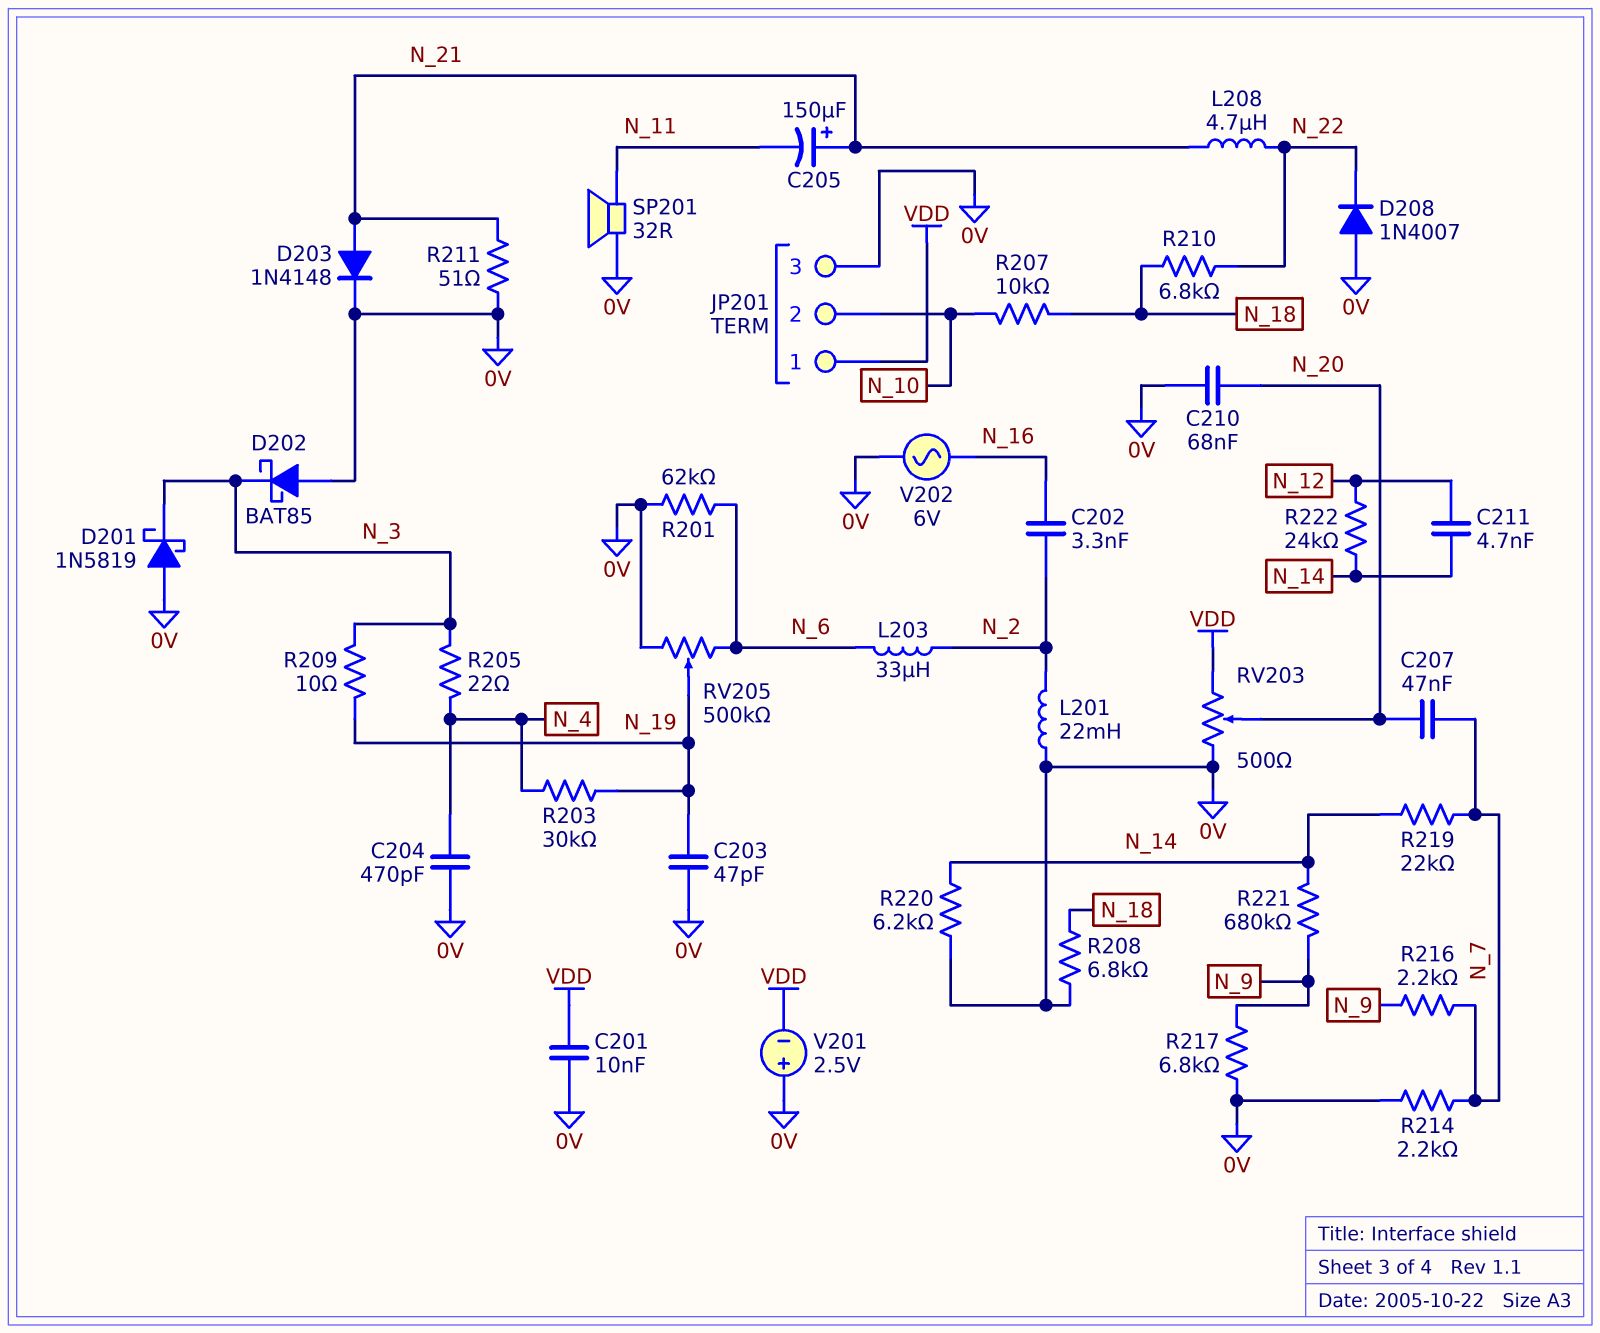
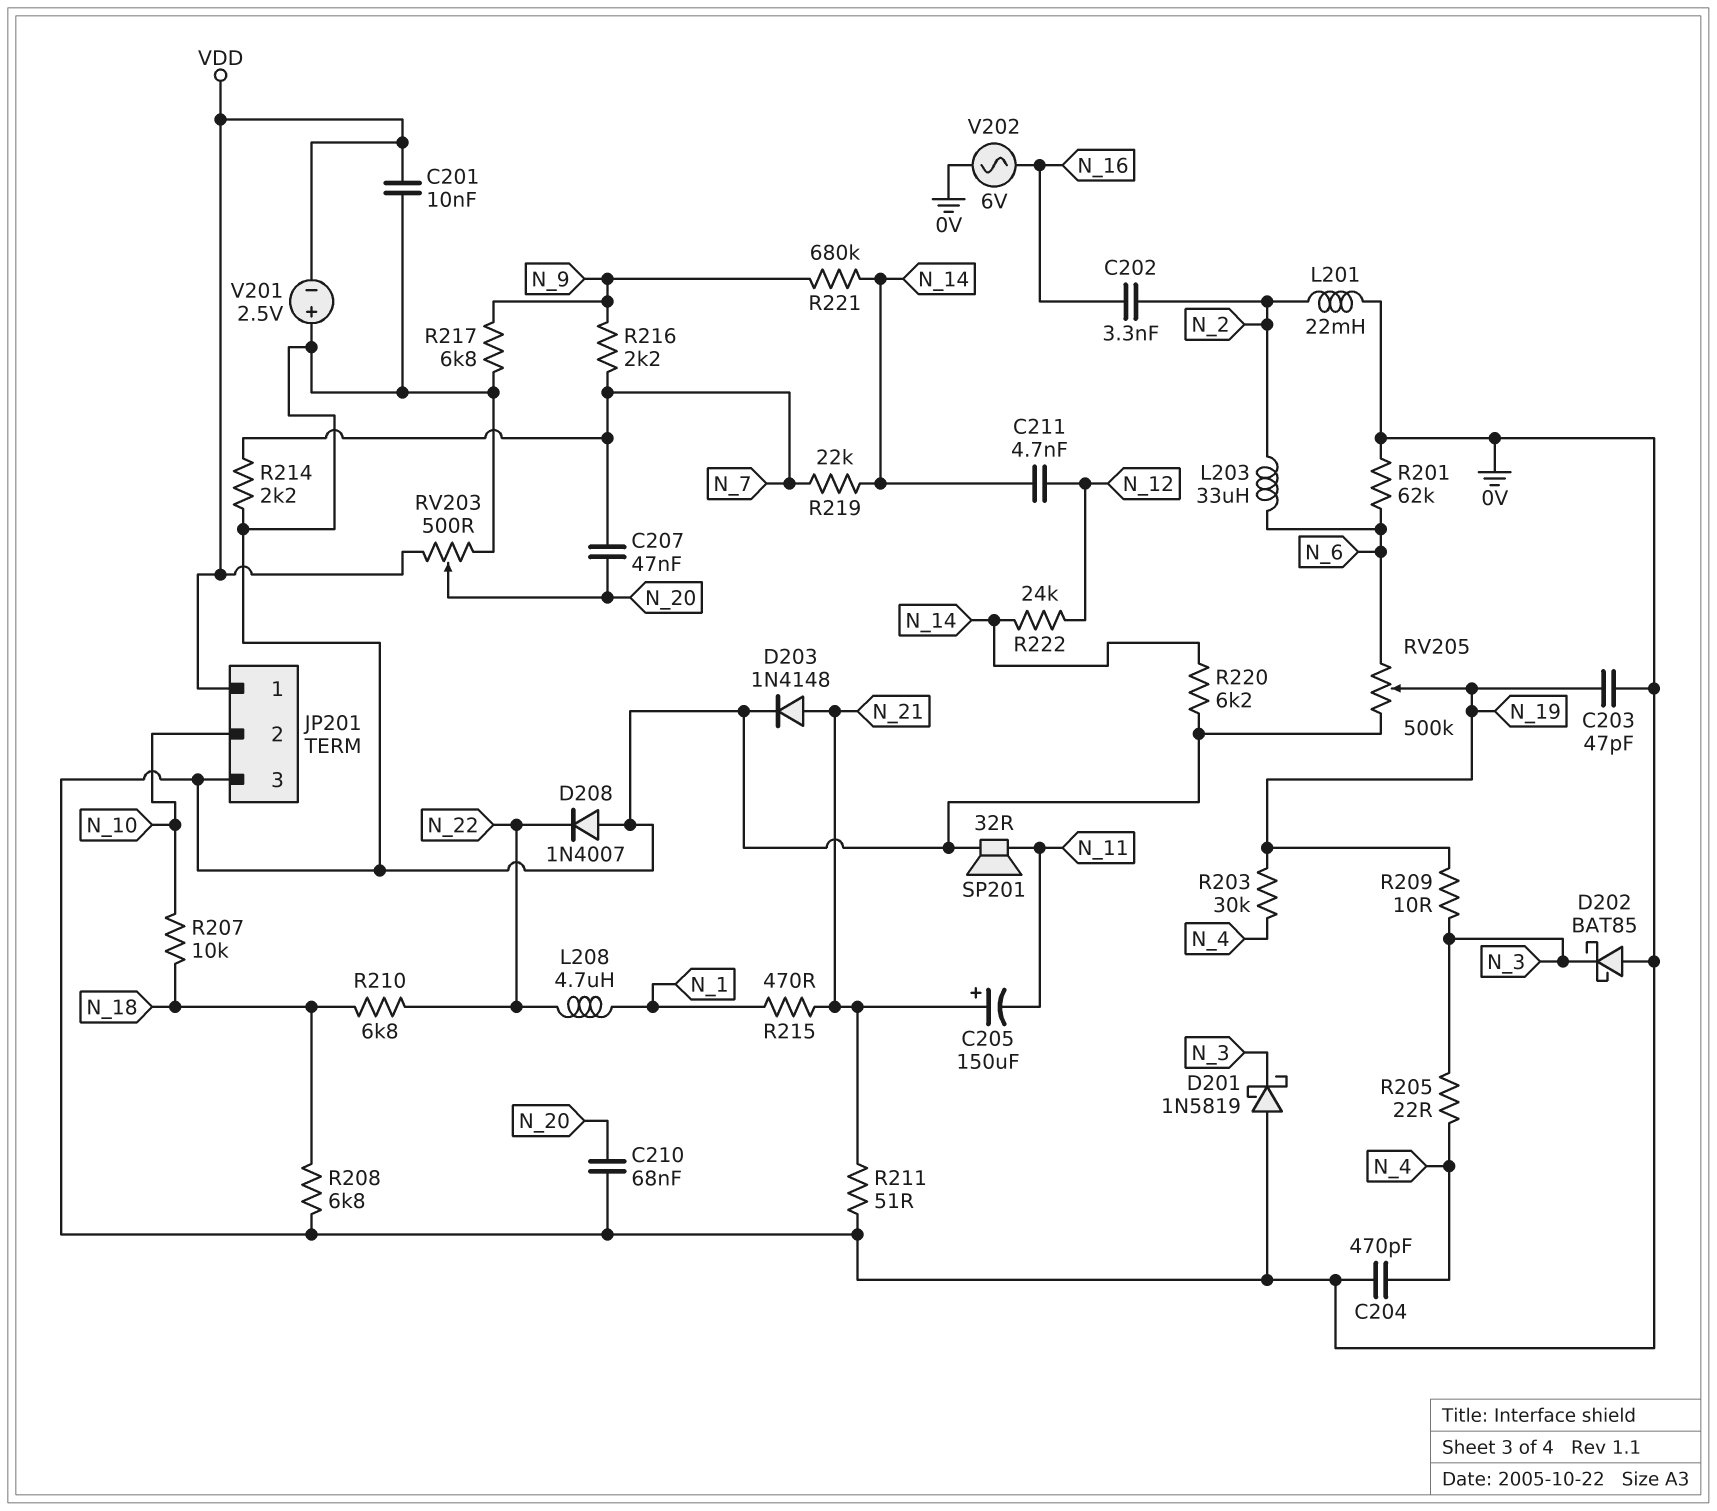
L208: 4.7uH (N_21, N_22) -> 4.7uH (N_1, N_22)
R215: none -> 470 (N_1, N_21)

